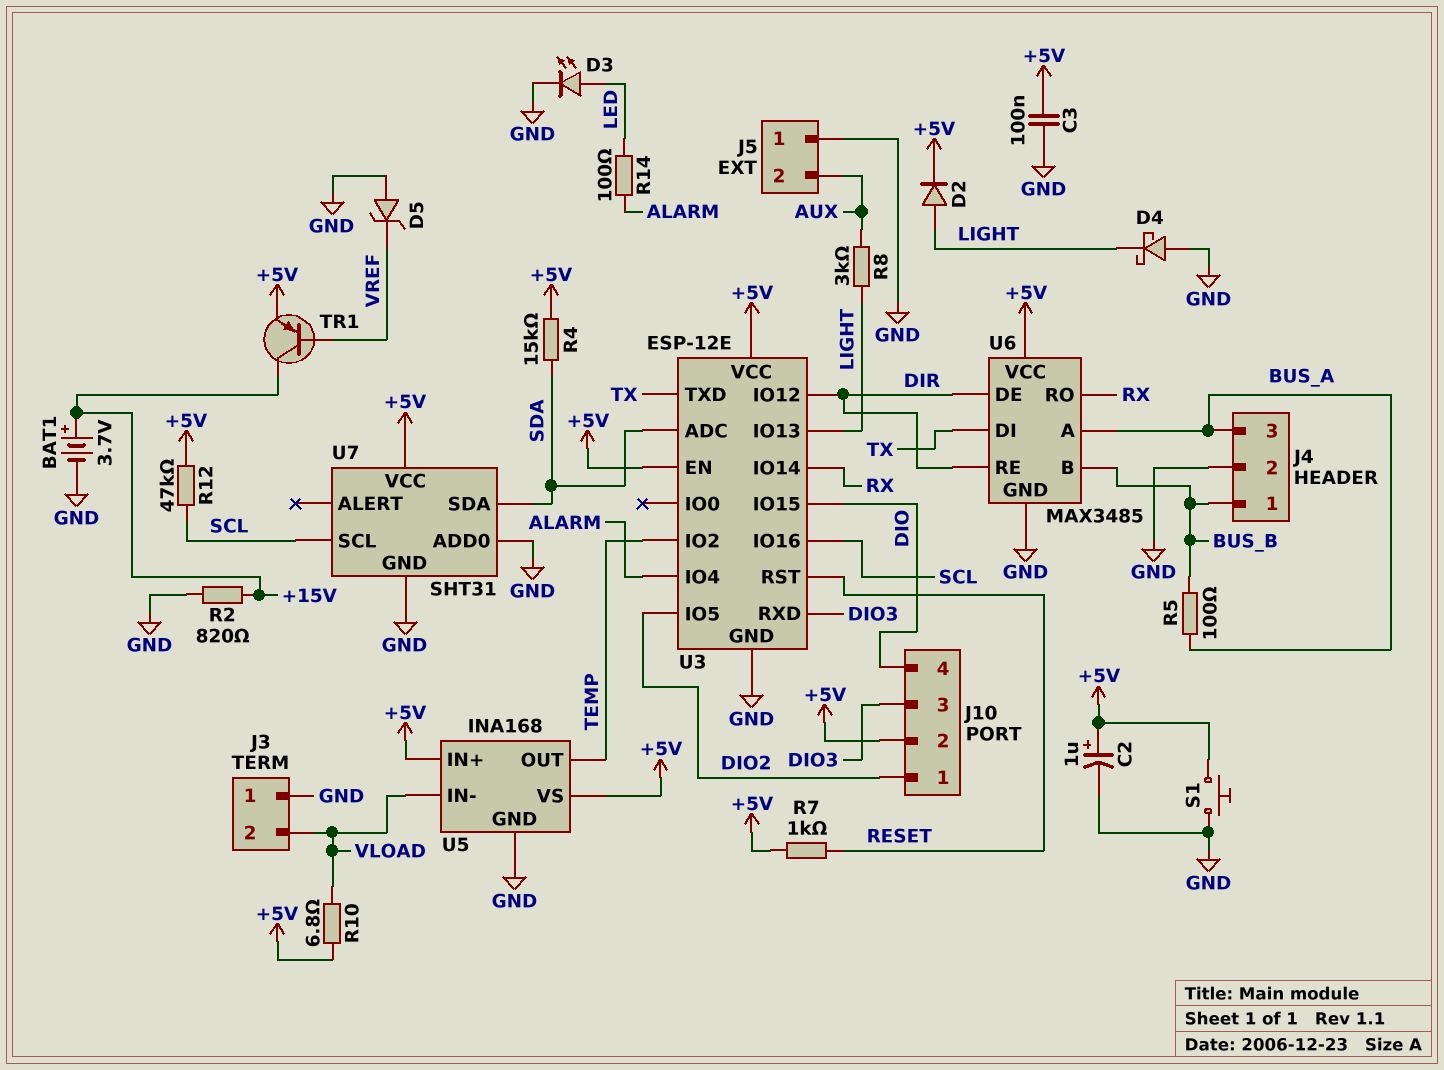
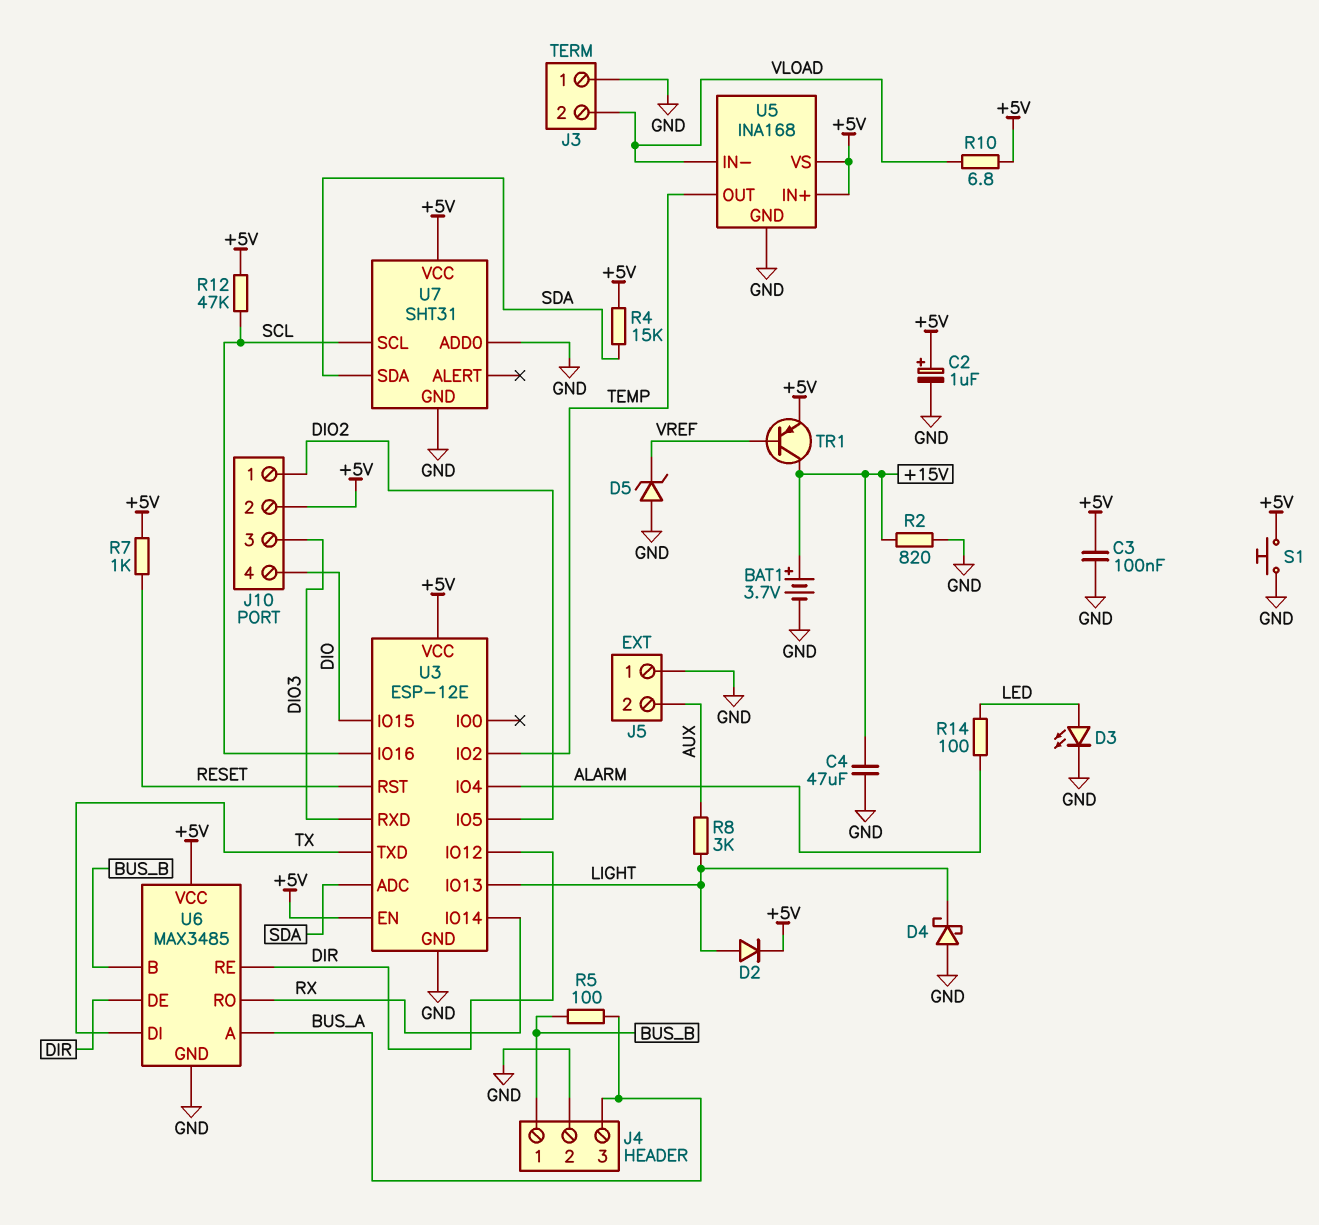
C4: none -> 47uF (+15V, GND)

